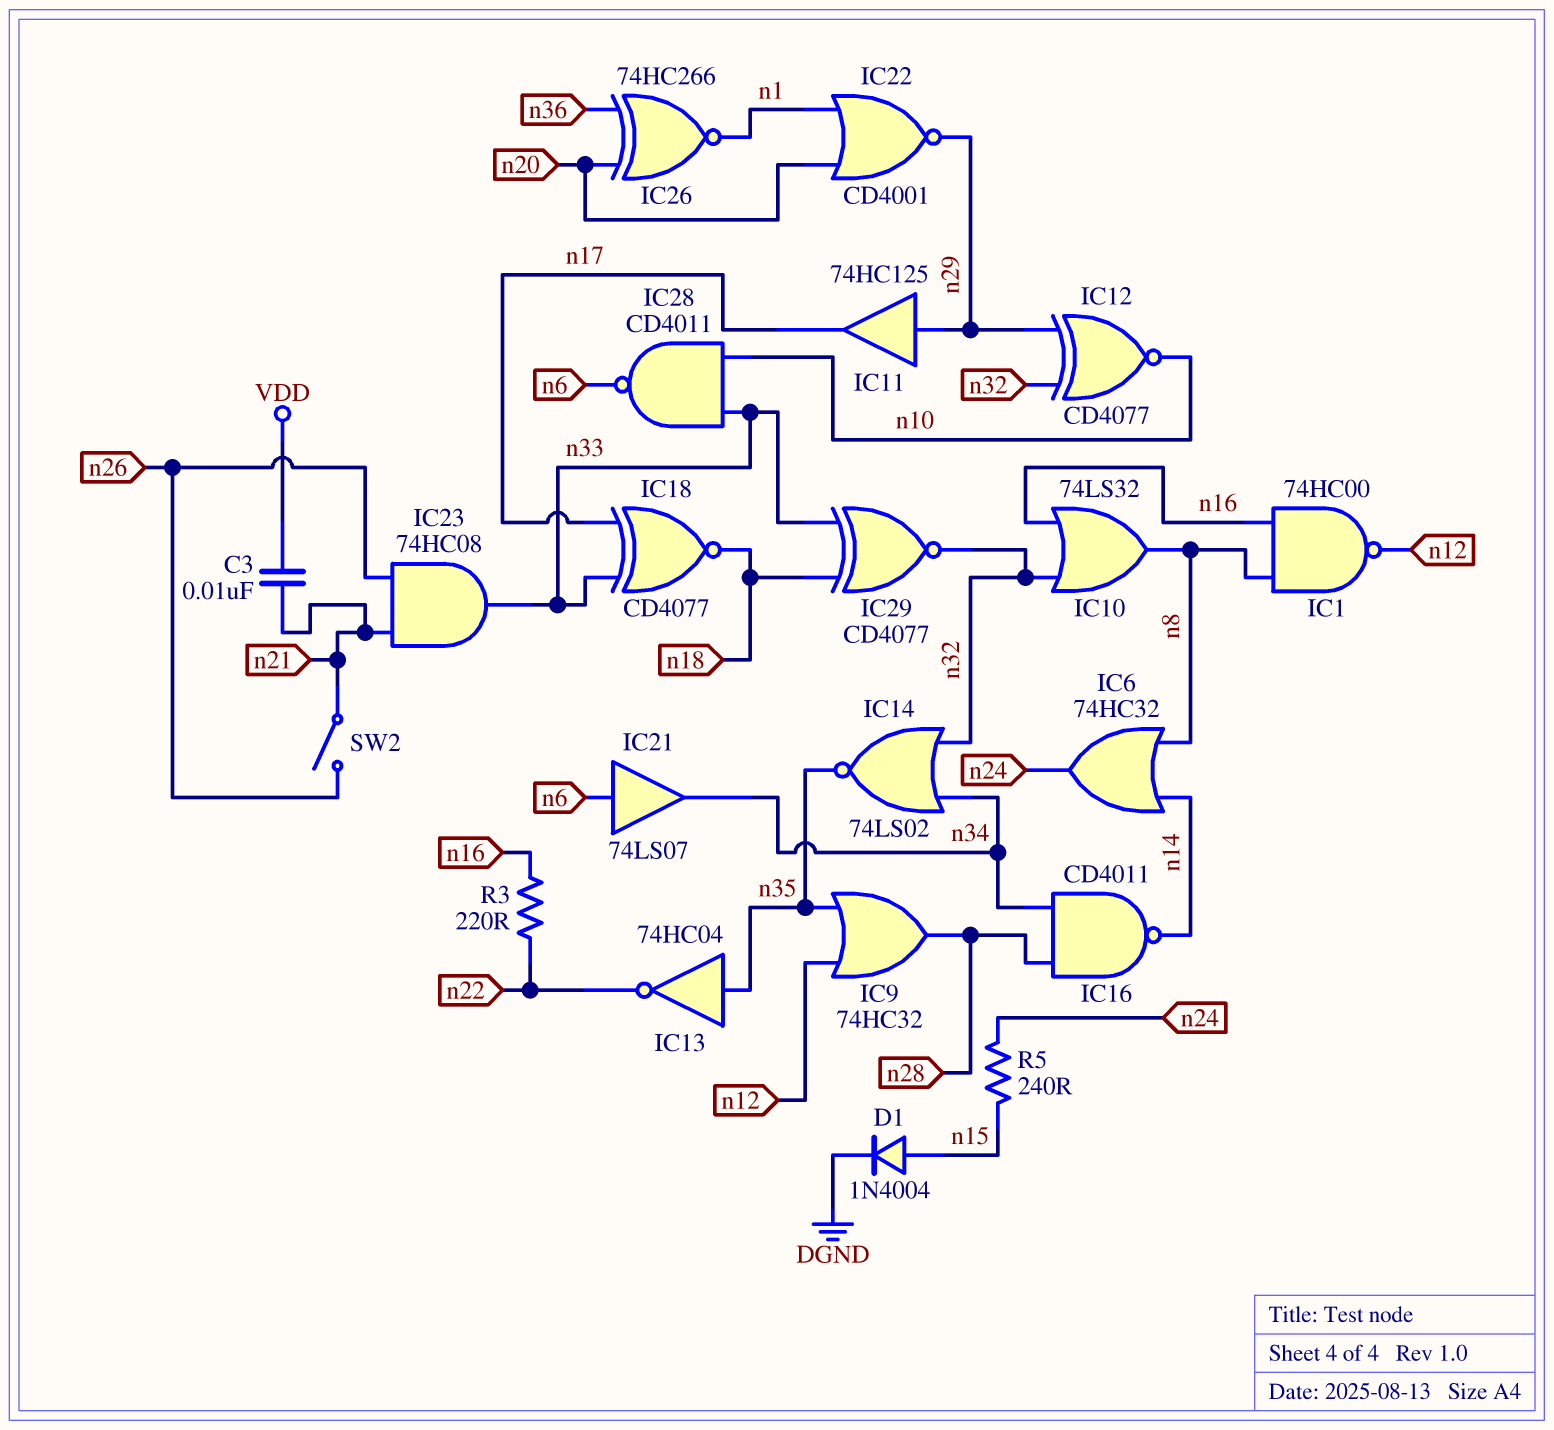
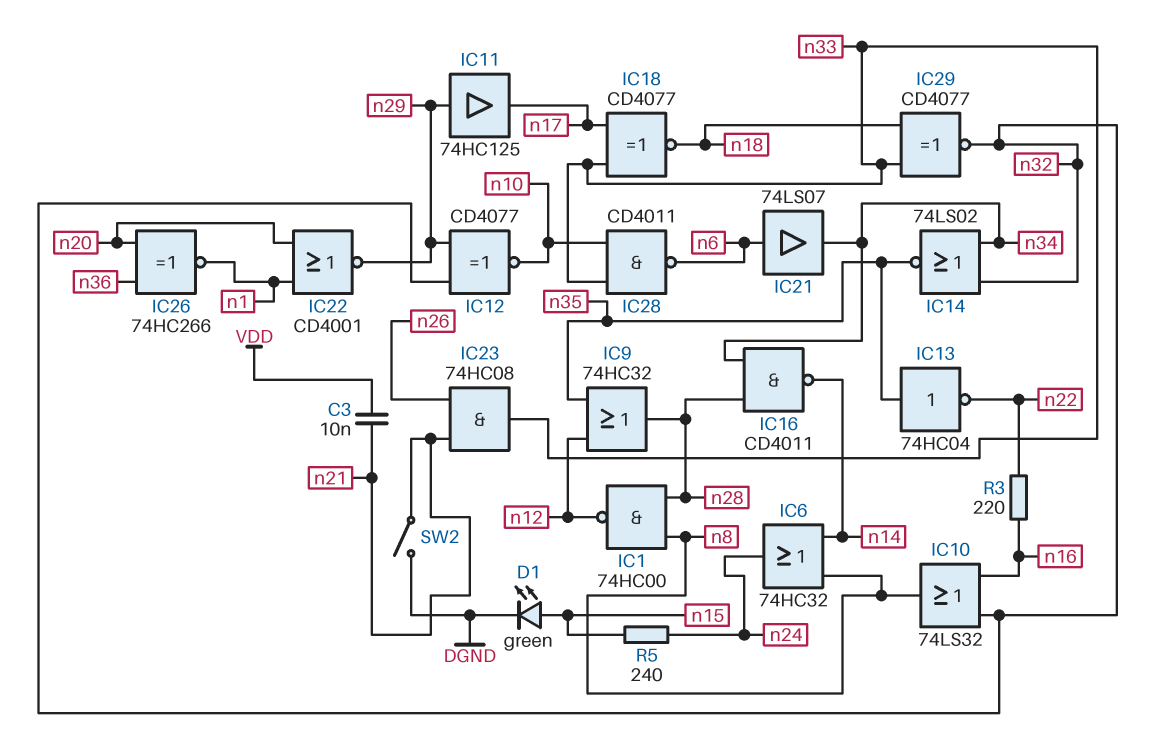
D1: diode 1N4004 (A n15, K DGND) -> LED green (A n15, K DGND)
IC1: NAND 74HC00 (in n8, in n16, out n12) -> NAND 74HC00 (in n8, in n28, out n12)
SW2: switch (n21, n26) -> switch (DGND, n21)

